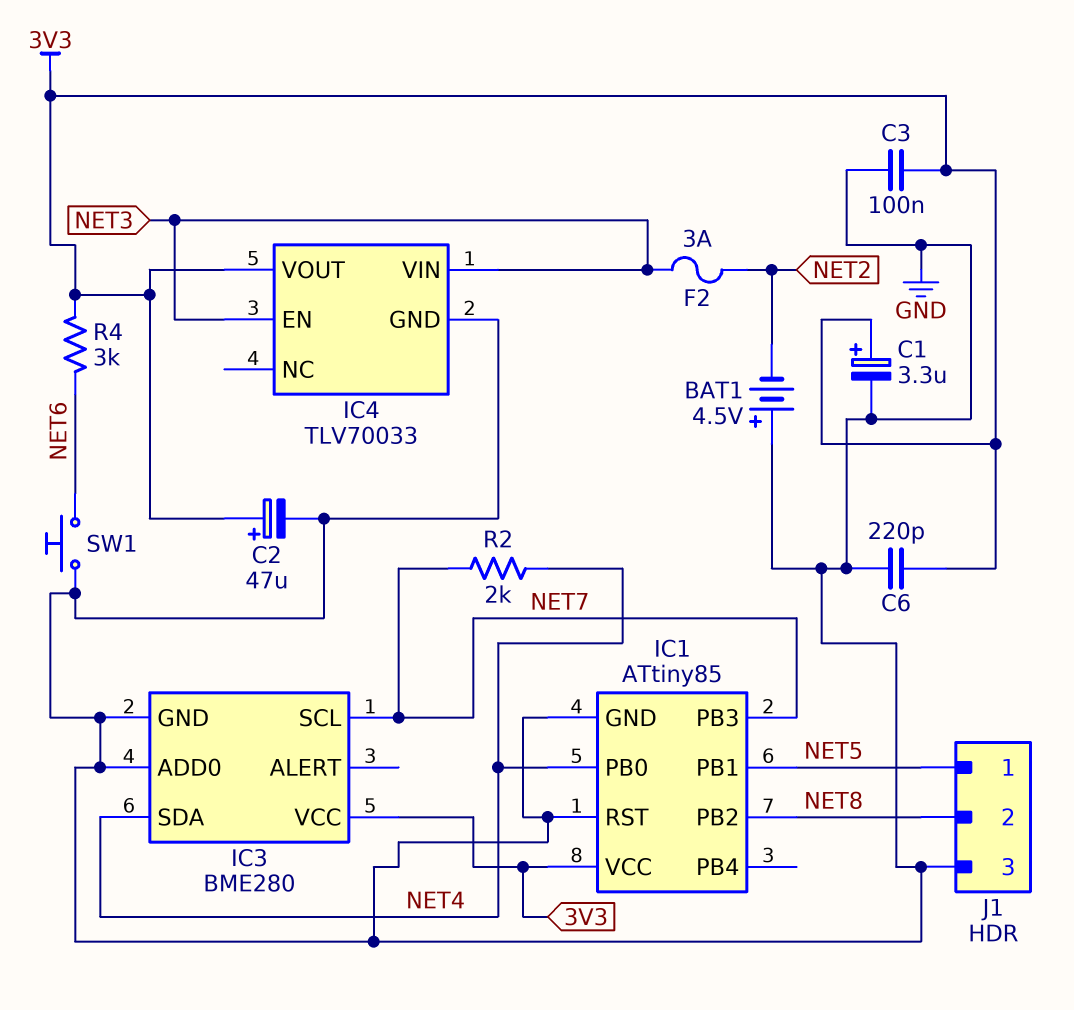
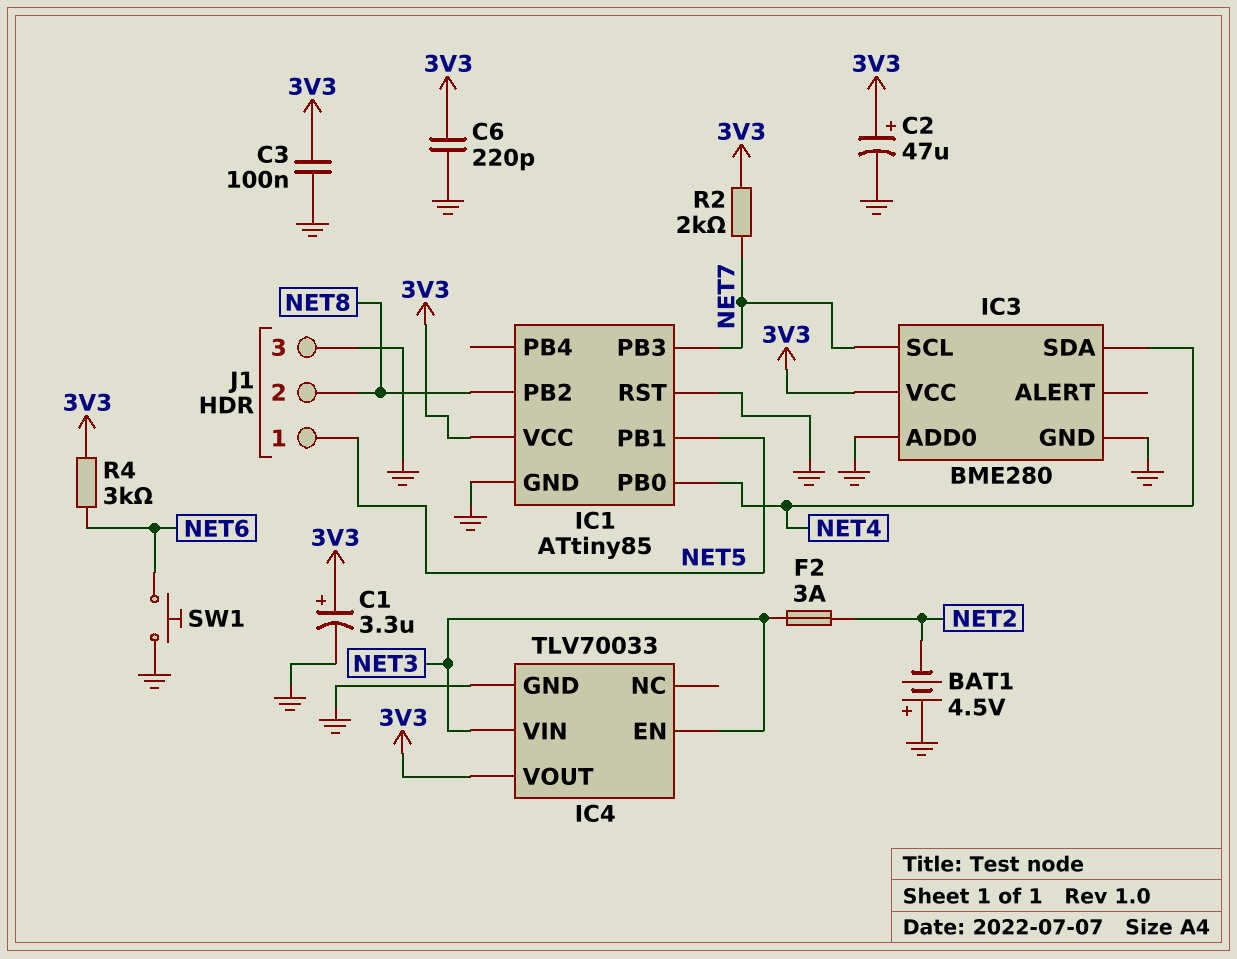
R2: 2k (NET4, NET7) -> 2k (3V3, NET7)

